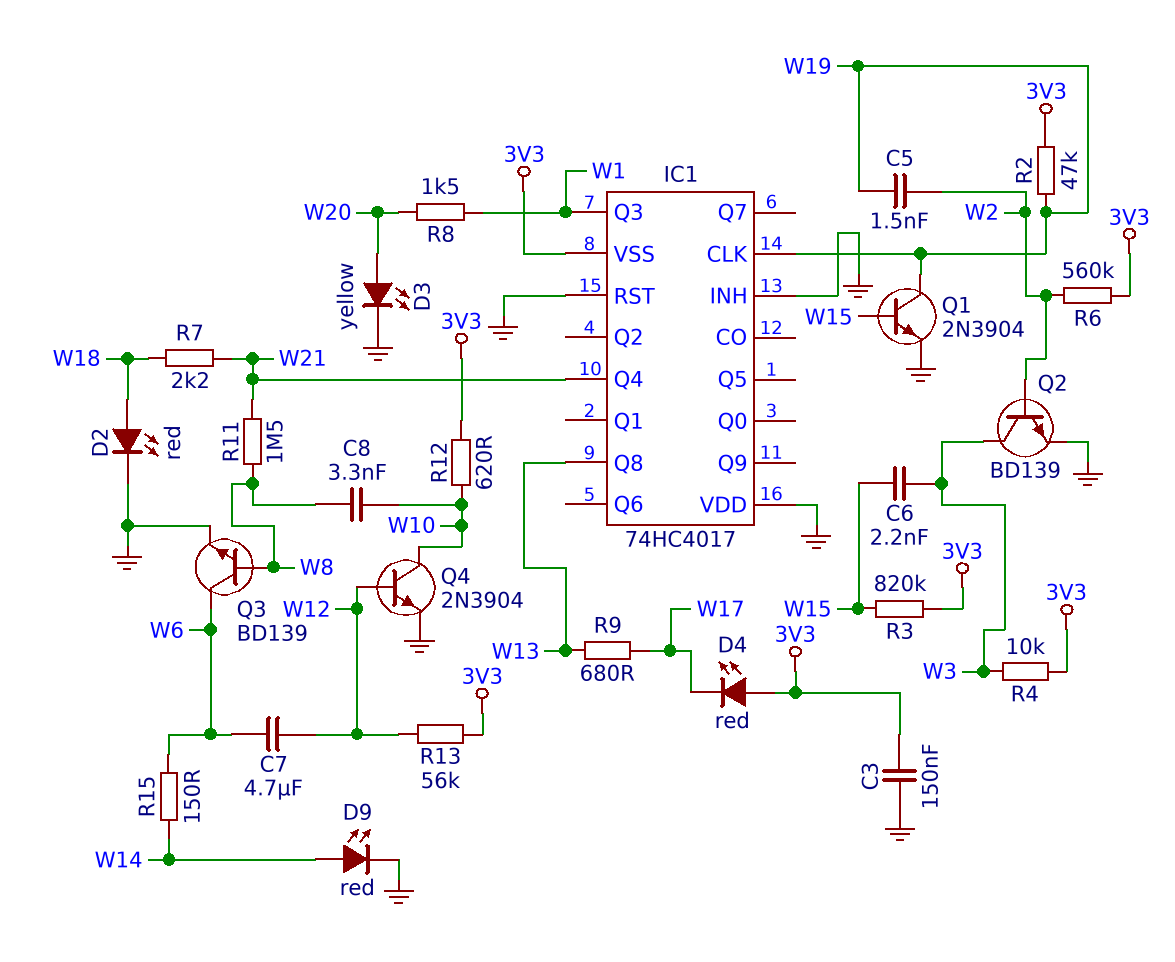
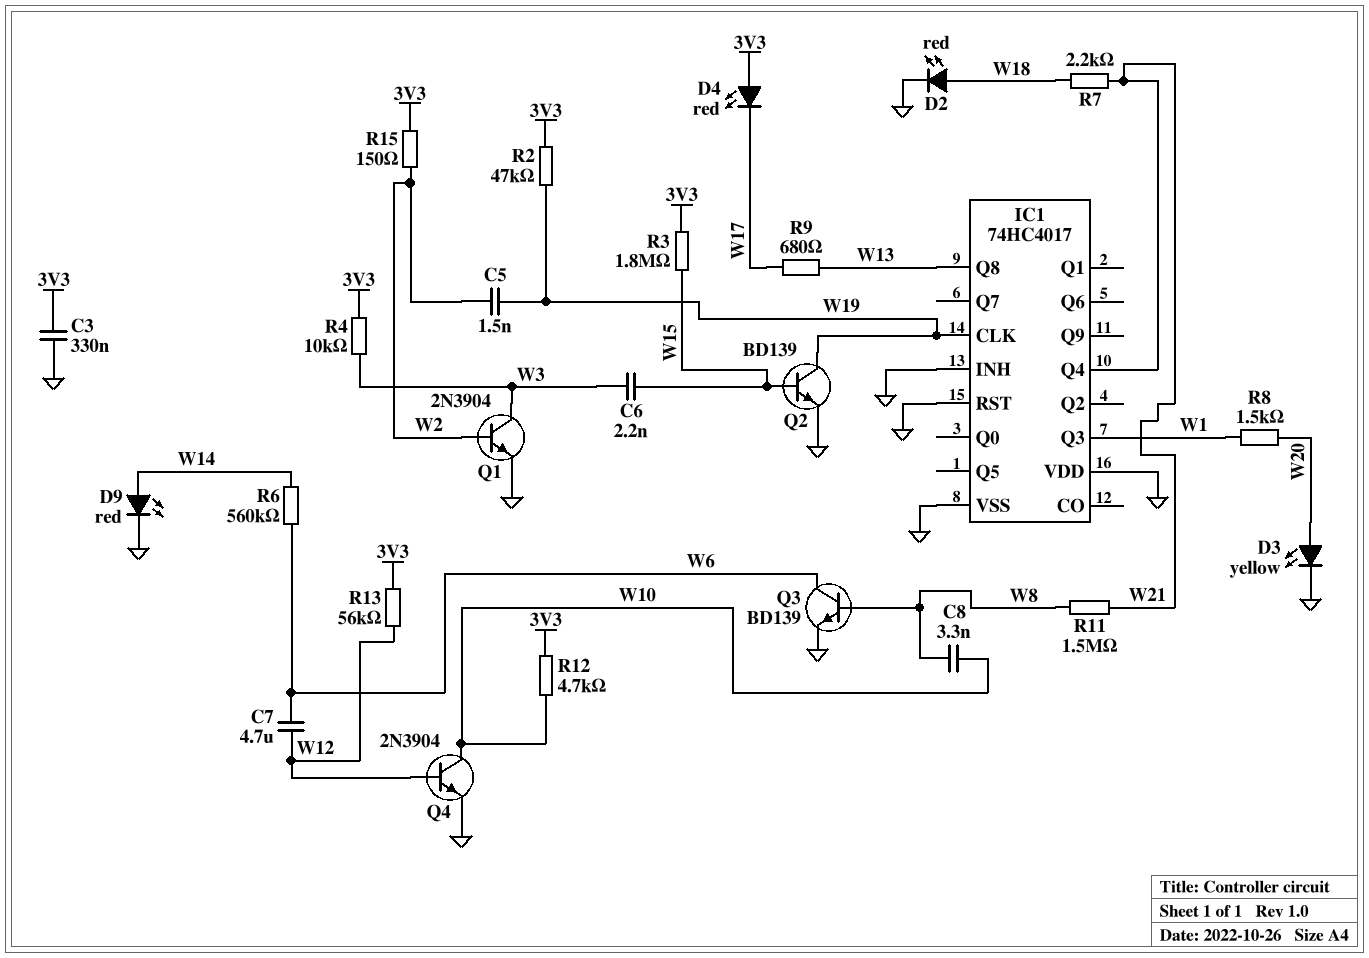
C3: 150nF (3V3, GND) -> 330nF (3V3, GND)
IC1 pin VSS: 3V3 -> GND
Q1: NPN 2N3904 (B W15, C W19, E GND) -> NPN 2N3904 (B W2, C W3, E GND)
Q2: NPN BD139 (B W2, C W3, E GND) -> NPN BD139 (B W15, C W19, E GND)
R3: 820k (3V3, W15) -> 1.8M (3V3, W15)
R6: 560k (3V3, W2) -> 560k (W6, W14)
R12: 620 (3V3, W10) -> 4.7k (3V3, W10)
R15: 150 (W6, W14) -> 150 (3V3, W2)

